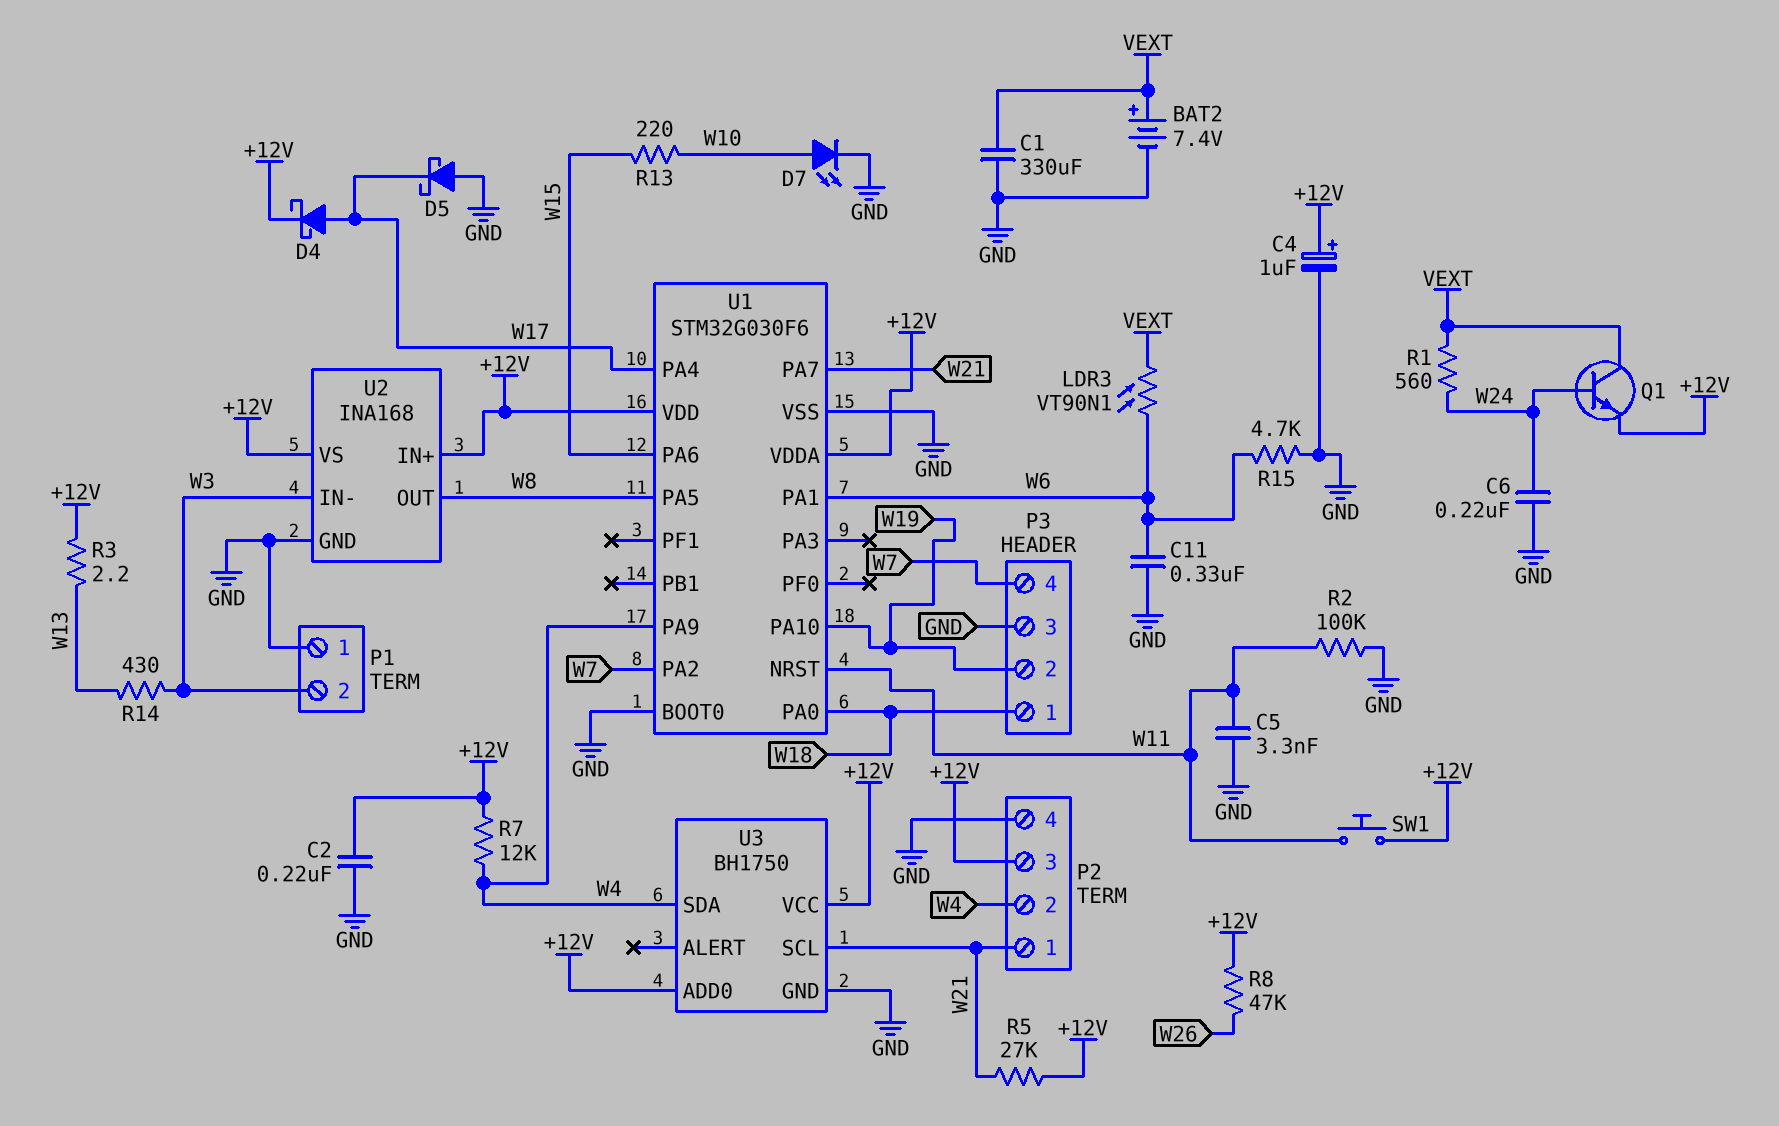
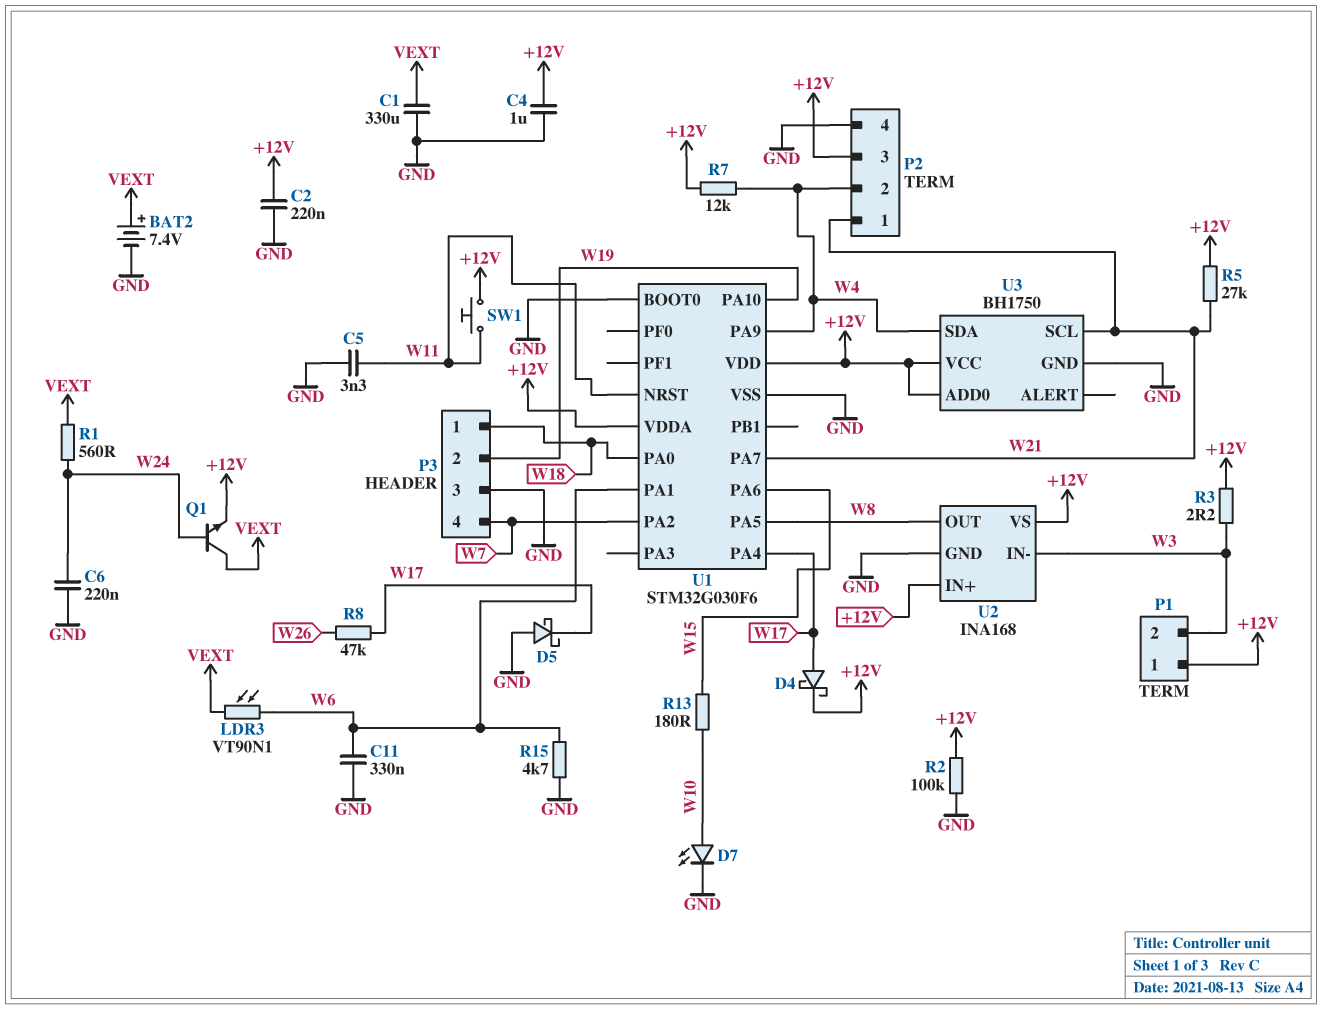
C4: 1uF (plus +12V, minus GND) -> 1uF (+12V, GND)
P1 pin 1: GND -> +12V
R2: 100k (GND, W11) -> 100k (+12V, GND)
R3: 2.2 (+12V, W13) -> 2.2 (+12V, W3)
R8: 47k (+12V, W26) -> 47k (W17, W26)
R13: 220 (W10, W15) -> 180 (W10, W15)
R14: 430 (W3, W13) -> none

